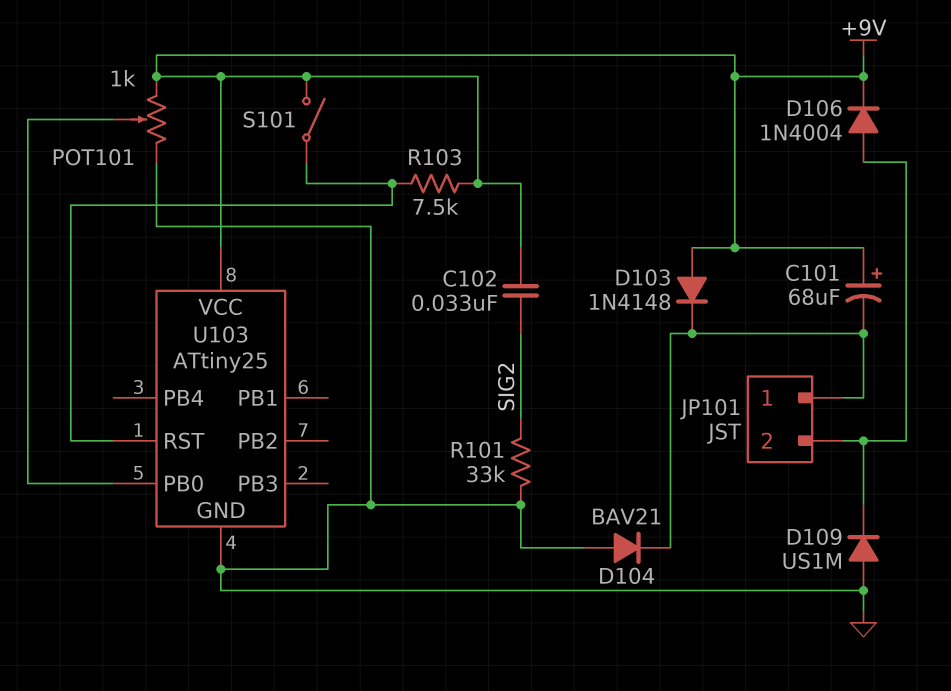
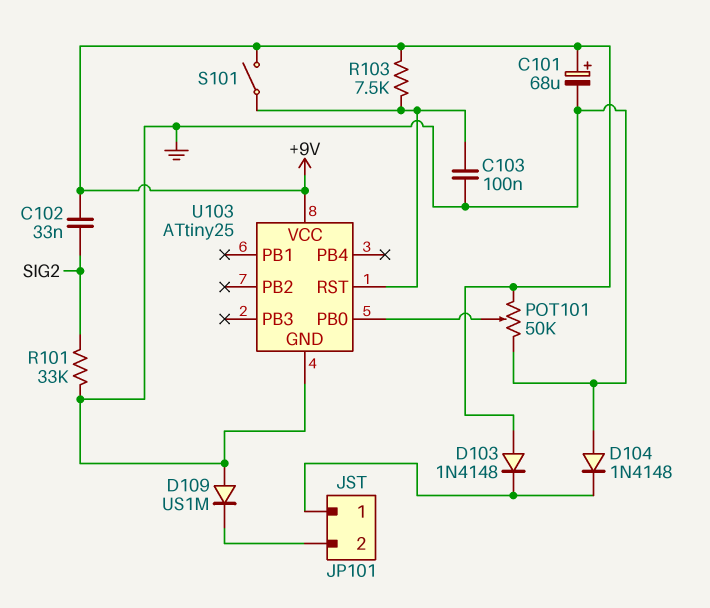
C101: 68uF (plus +9V, minus JP101/1) -> 68uF (plus +9V, minus GND)
C103: none -> 100nF (GND, U103/RST)
D104: diode BAV21 (A GND, K JP101/1) -> diode 1N4148 (A GND, K JP101/1)
D106: diode 1N4004 (A JP101/2, K +9V) -> none
POT101: 1k (+9V, GND, wiper U103/PB0) -> 50k (+9V, GND, wiper U103/PB0)

